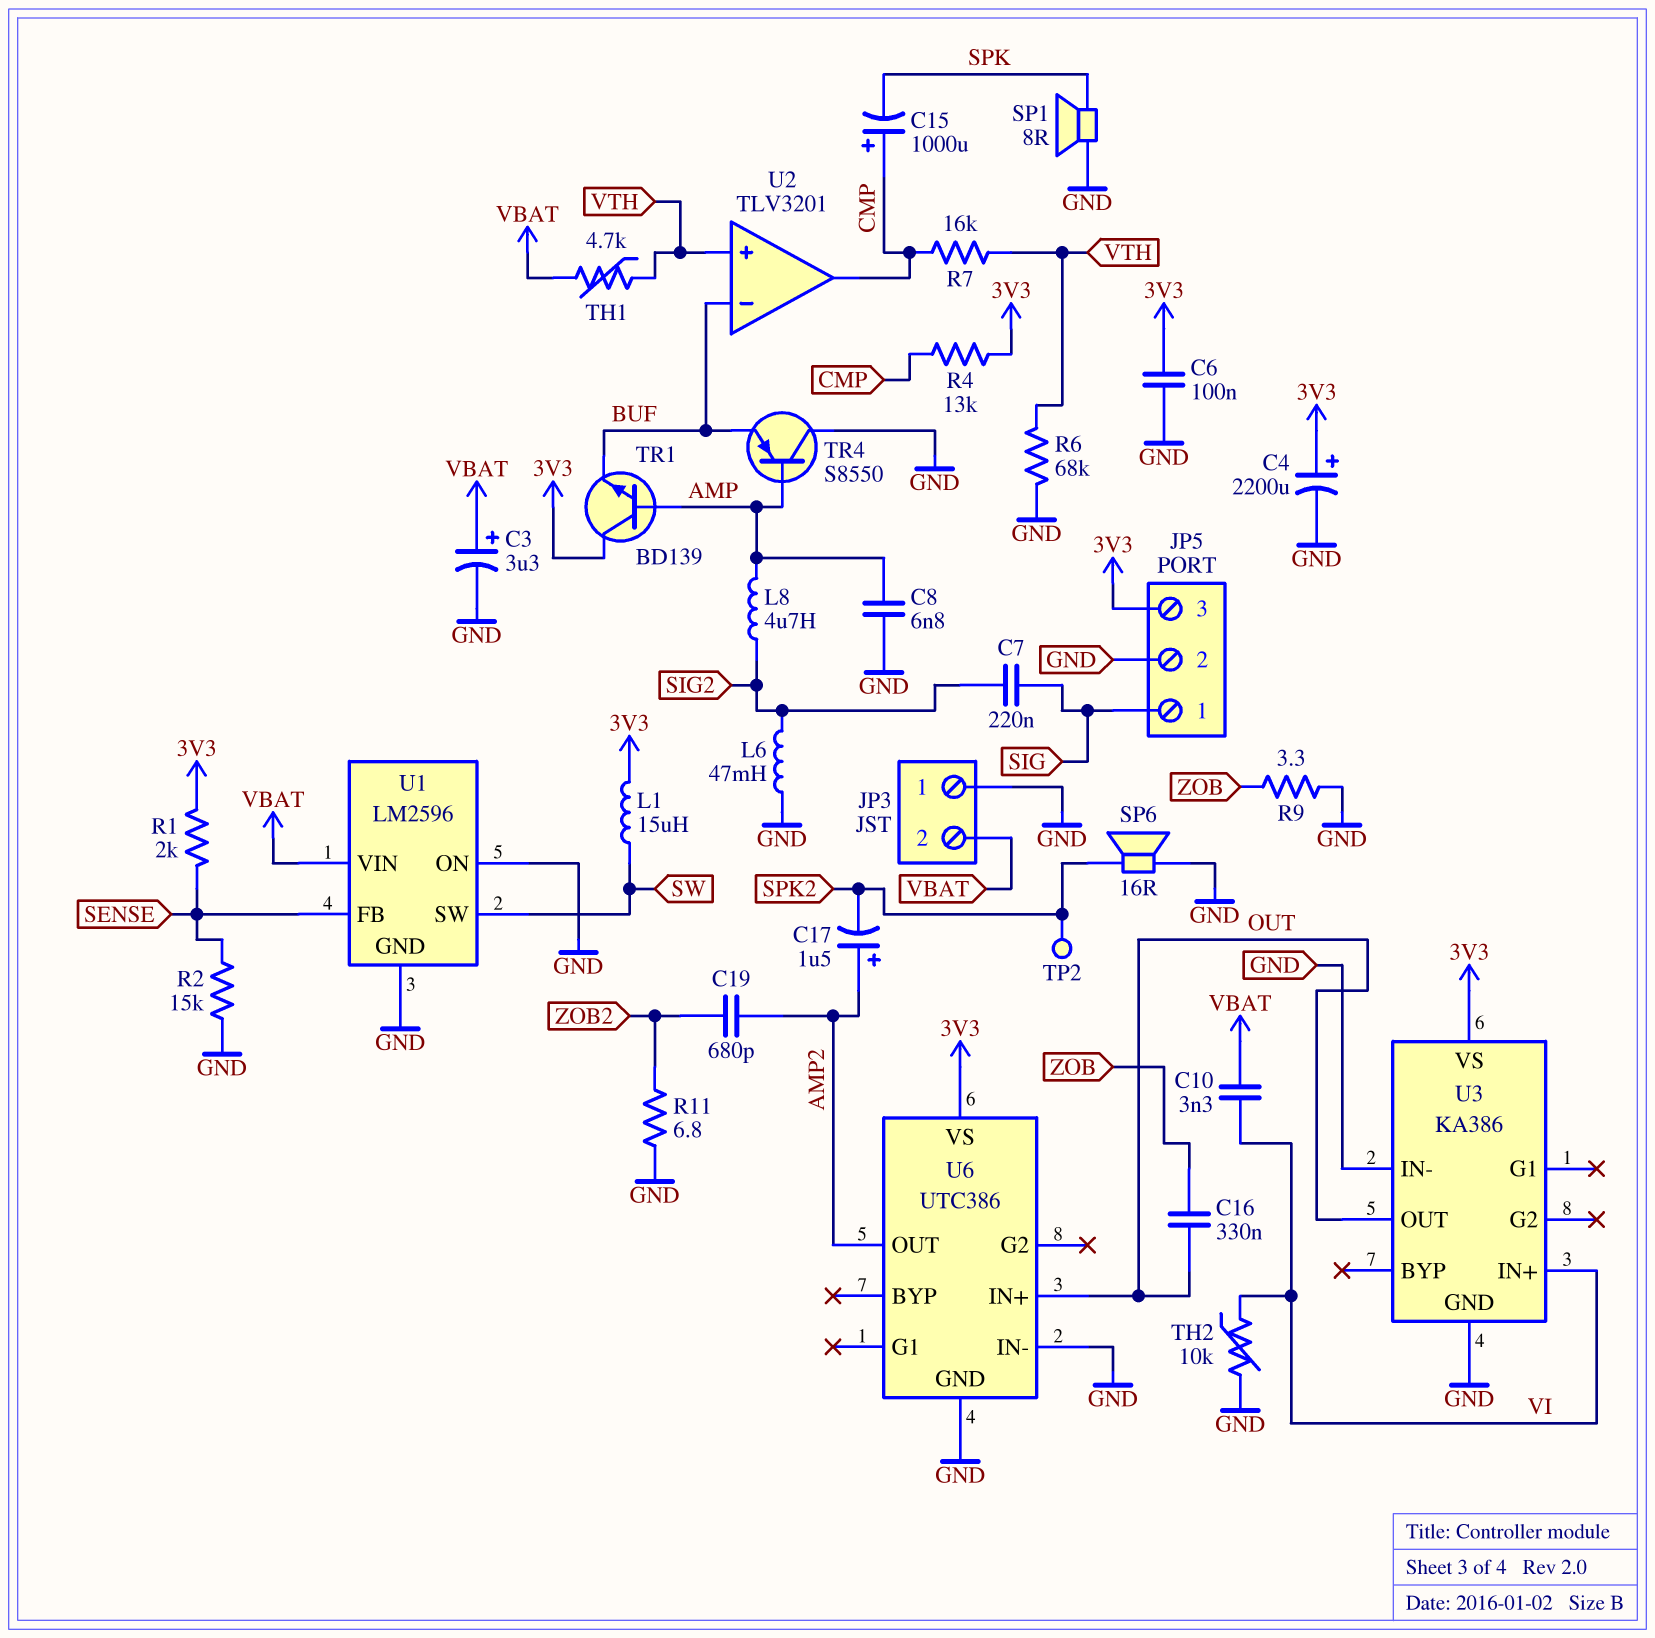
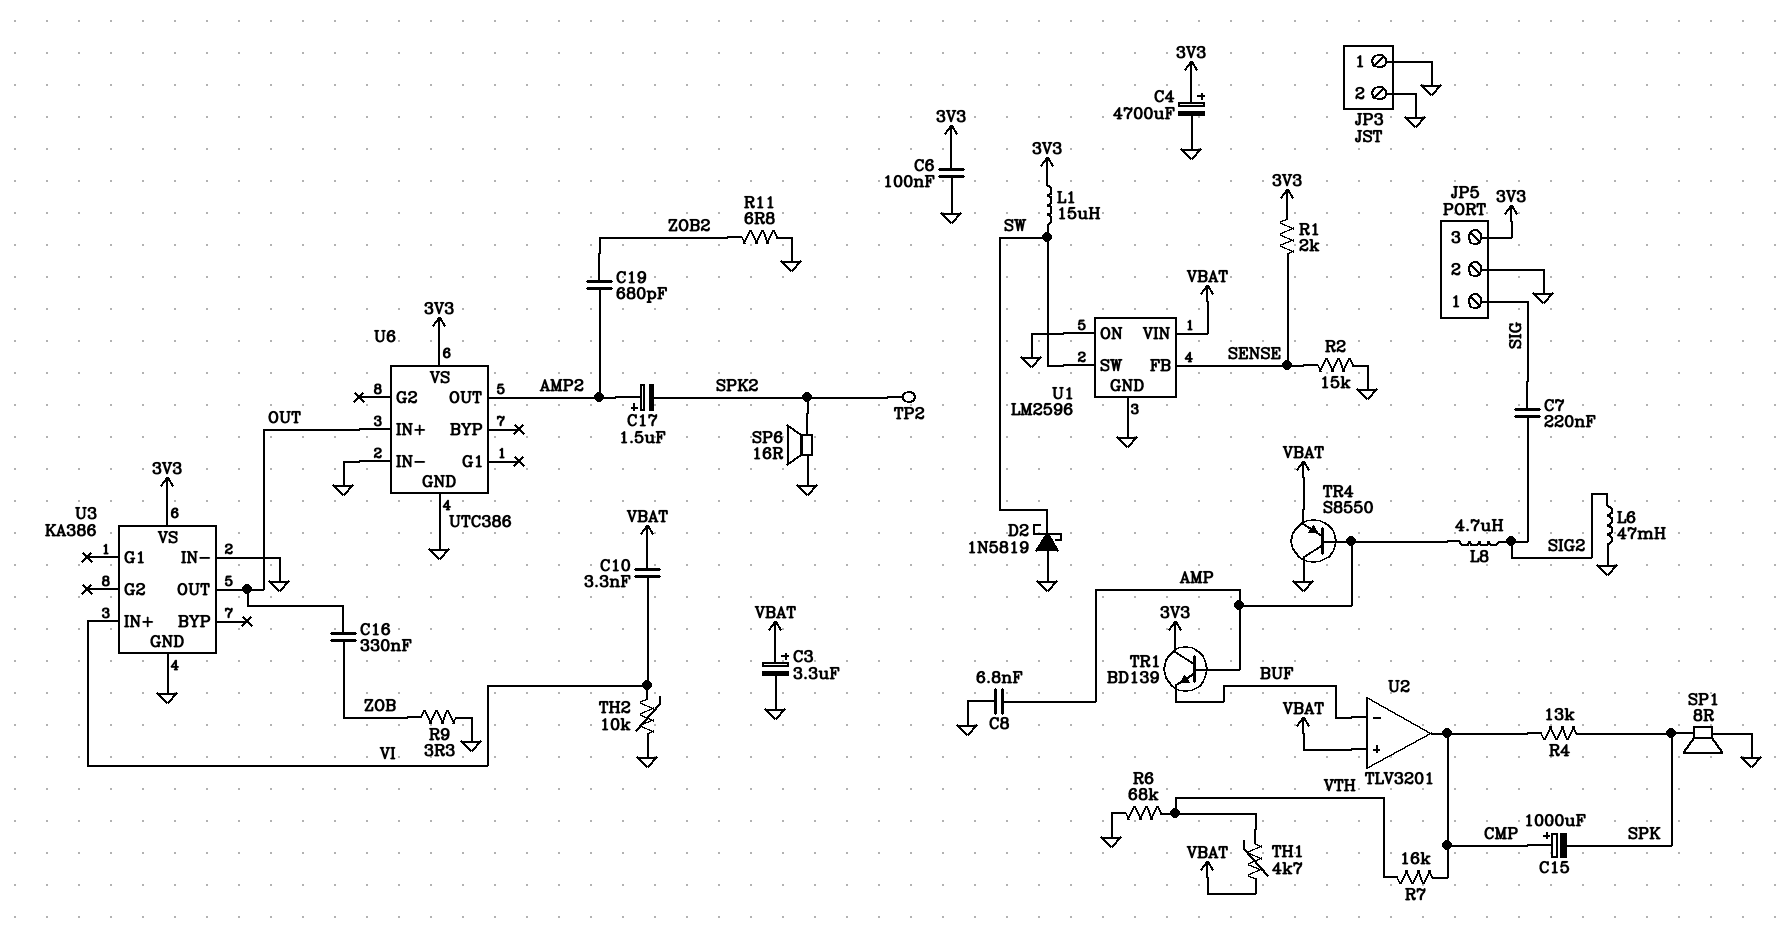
C4: 2200uF (plus 3V3, minus GND) -> 4700uF (plus 3V3, minus GND)
D2: none -> schottky 1N5819 (A GND, K SW)
JP3 pin 2: VBAT -> GND
R4: 13k (3V3, CMP) -> 13k (CMP, SPK)
TR4: PNP S8550 (B AMP, C GND, E BUF) -> PNP S8550 (B AMP, C GND, E VBAT)
U2 pin in+: VTH -> VBAT

